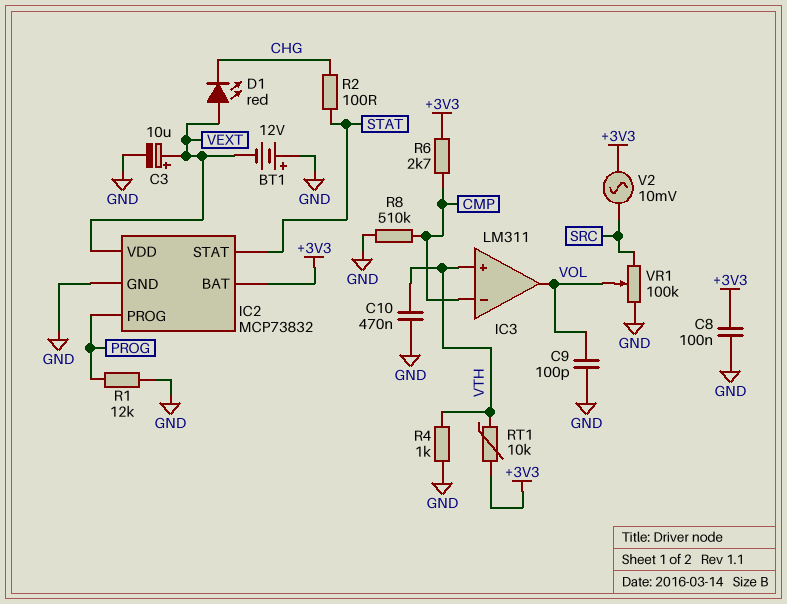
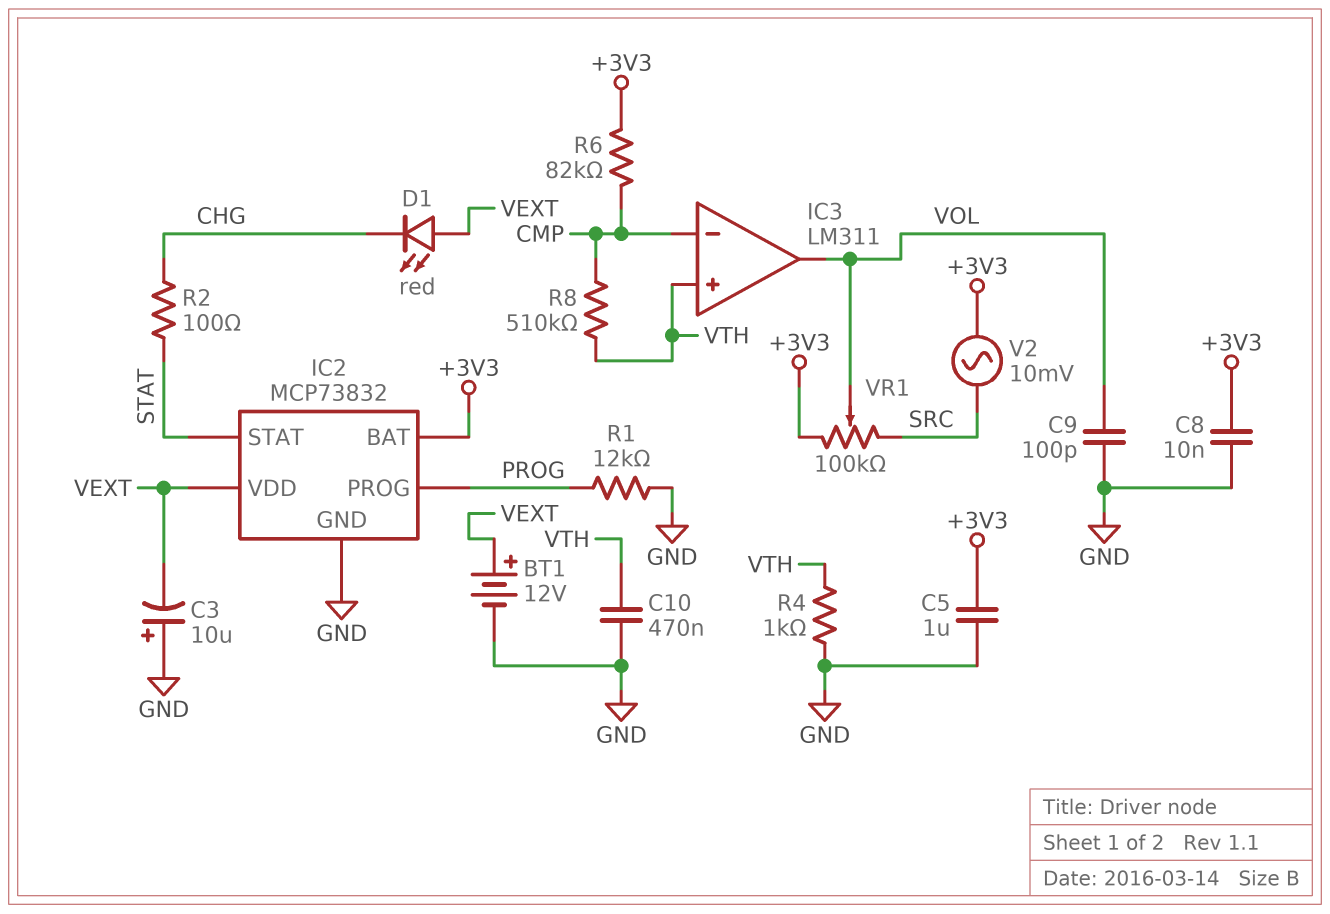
BT1: 12V (plus GND, minus VEXT) -> 12V (plus VEXT, minus GND)
C3: 10uF (plus VEXT, minus GND) -> 10uF (plus GND, minus VEXT)
C5: none -> 1uF (+3V3, GND)
C8: 100nF (+3V3, GND) -> 10nF (+3V3, GND)
R6: 2.7k (+3V3, CMP) -> 82k (+3V3, CMP)
R8: 510k (CMP, GND) -> 510k (CMP, VTH)
RT1: 10k (+3V3, VTH) -> none
VR1: 100k (GND, SRC, wiper VOL) -> 100k (+3V3, SRC, wiper VOL)

